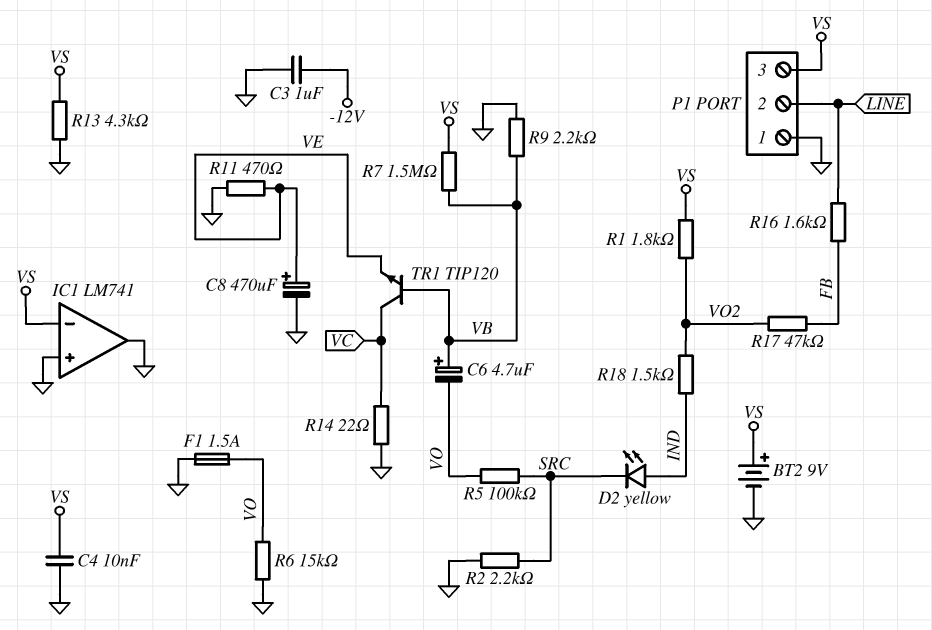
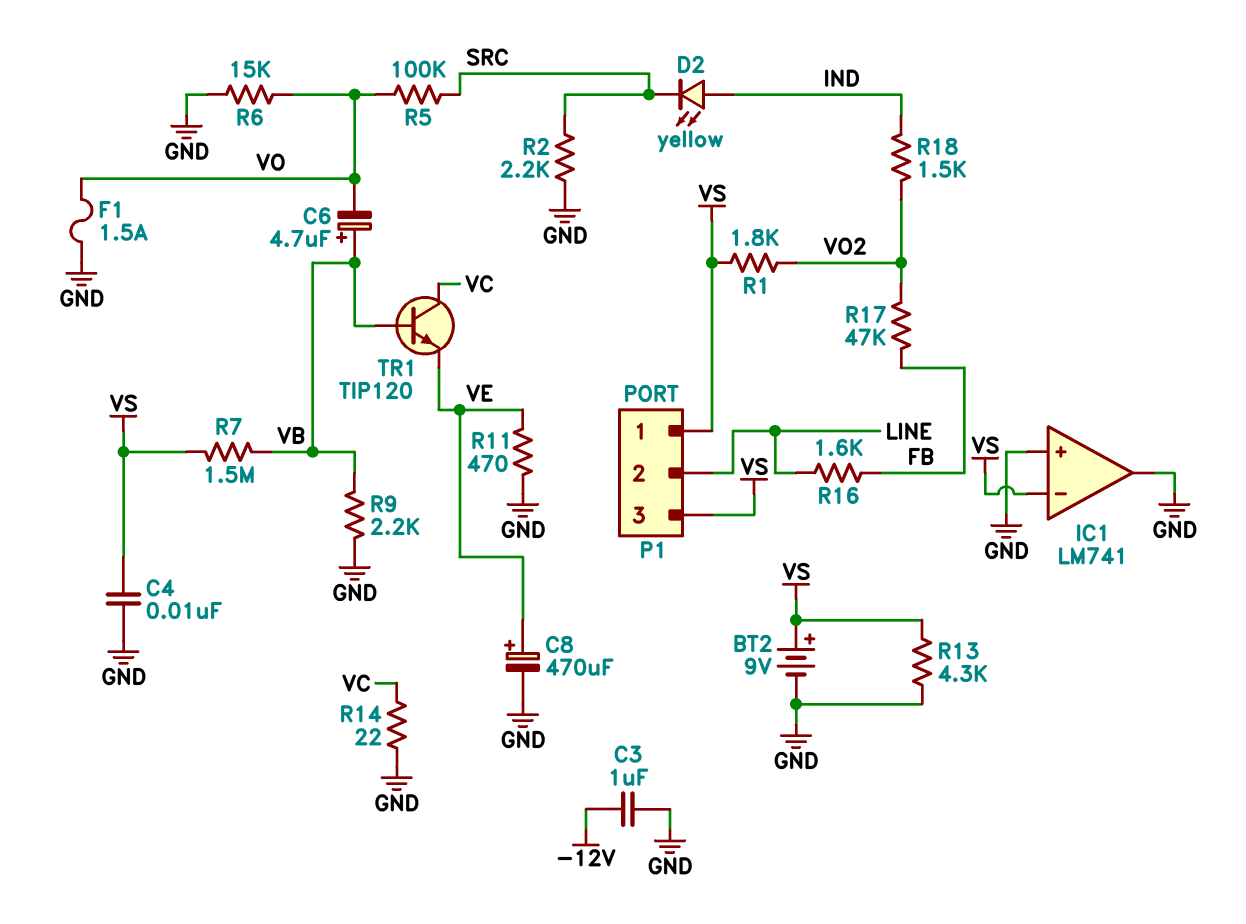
P1 pin 1: GND -> VS

